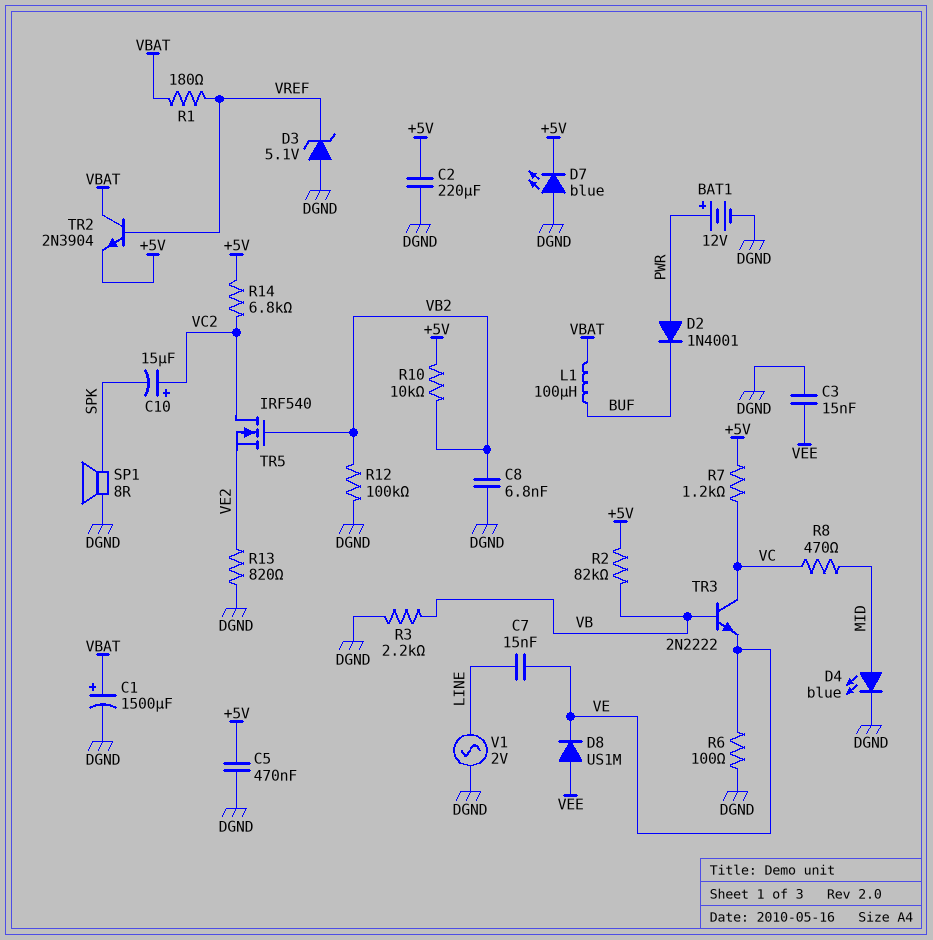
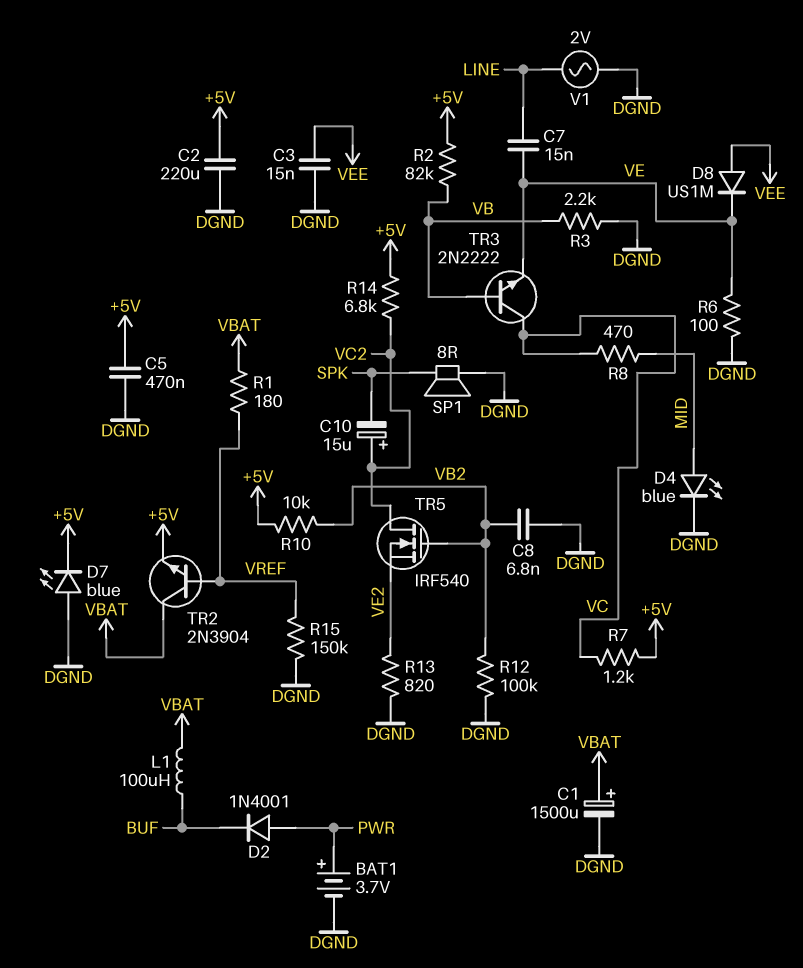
BAT1: 12V (plus PWR, minus DGND) -> 3.7V (plus PWR, minus DGND)
D3: zener 5.1V (A DGND, K VREF) -> none
R15: none -> 150k (DGND, VREF)

